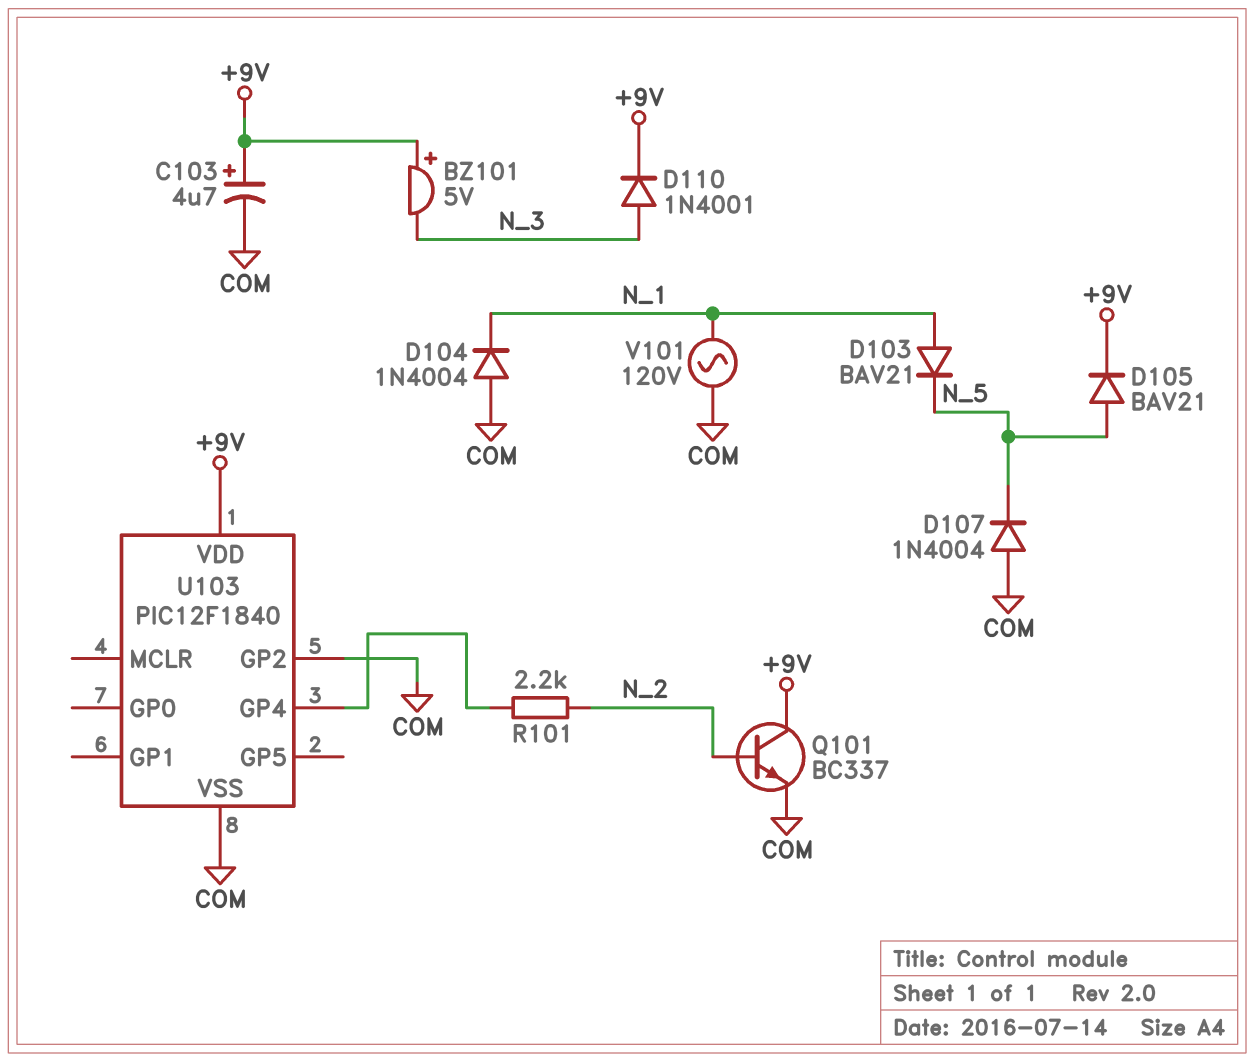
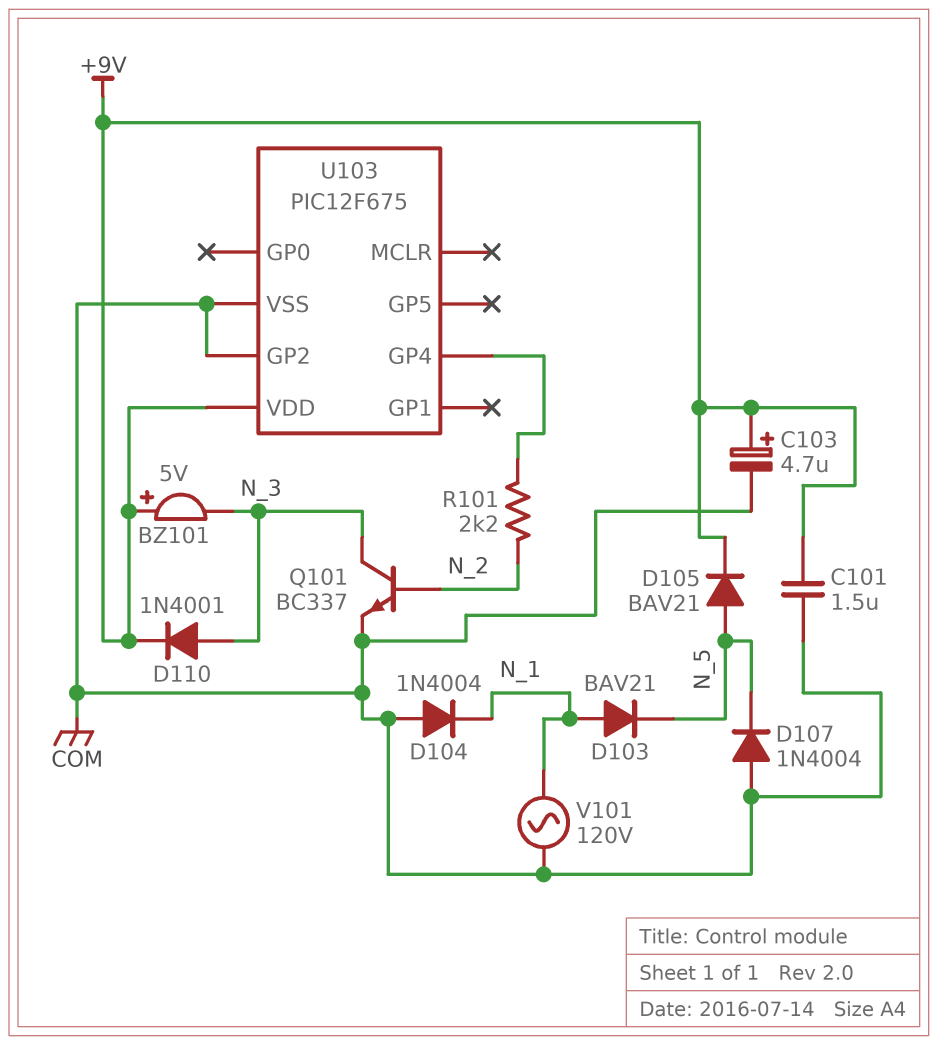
C101: none -> 1.5uF (+9V, COM)
Q101: NPN BC337 (B N_2, C +9V, E COM) -> NPN BC337 (B N_2, C N_3, E COM)
U103: PIC12F1840 -> PIC12F675

